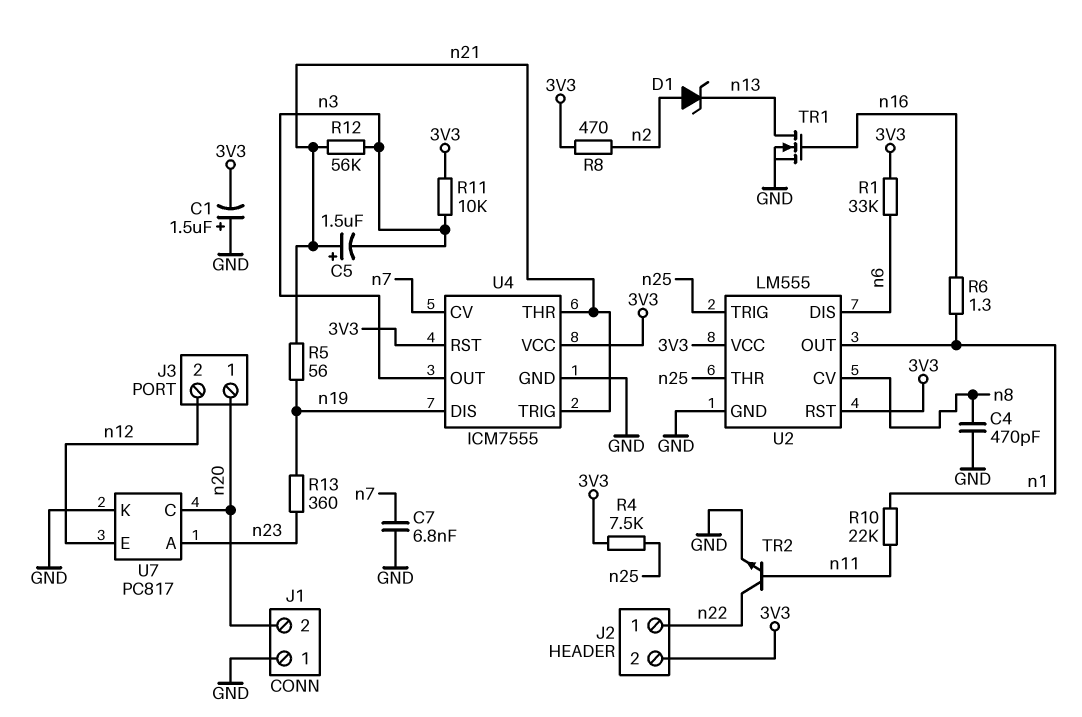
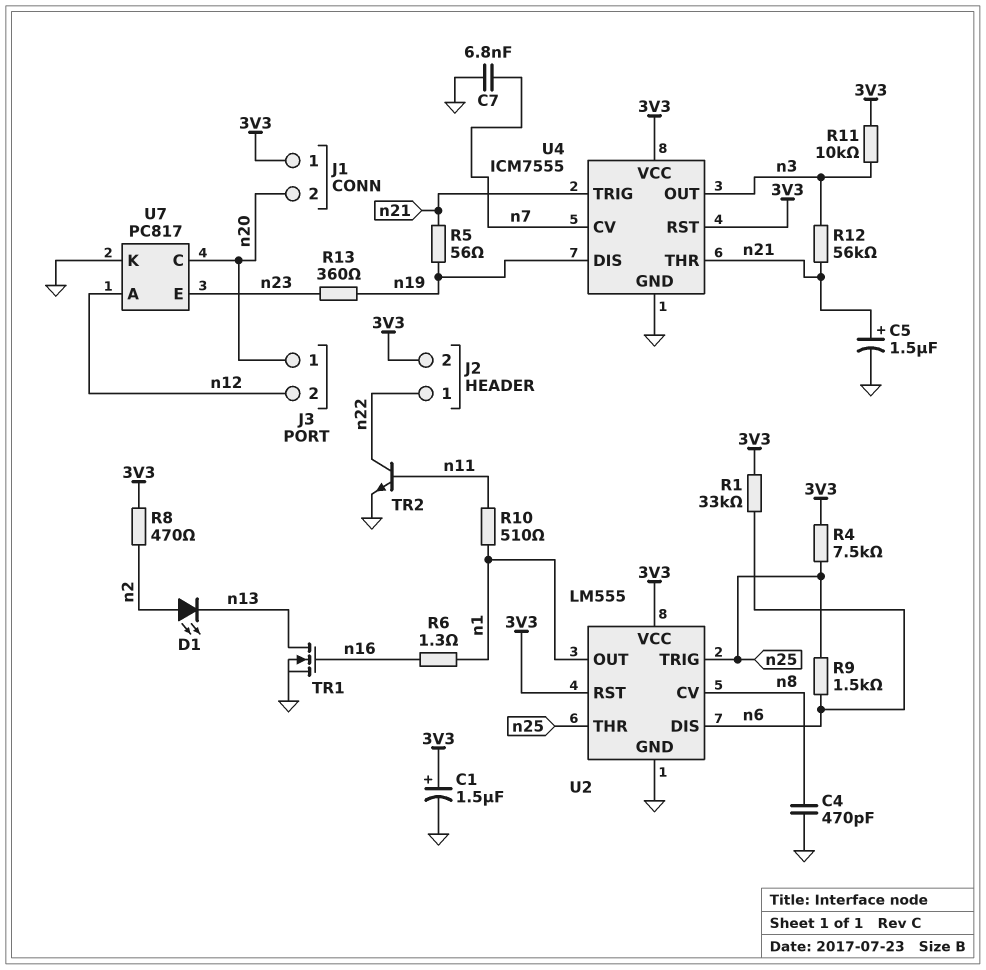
C1: 1.5uF (plus GND, minus 3V3) -> 1.5uF (plus 3V3, minus GND)
C5: 1.5uF (plus n21, minus n3) -> 1.5uF (plus n21, minus GND)
D1: zener (A n2, K n13) -> LED (A n2, K n13)
J1 pin 1: GND -> 3V3
R9: none -> 1.5k (n6, n25)
R10: 22k (n1, n11) -> 510 (n1, n11)
U7 pin A: n23 -> n12
U7 pin E: n12 -> n23

